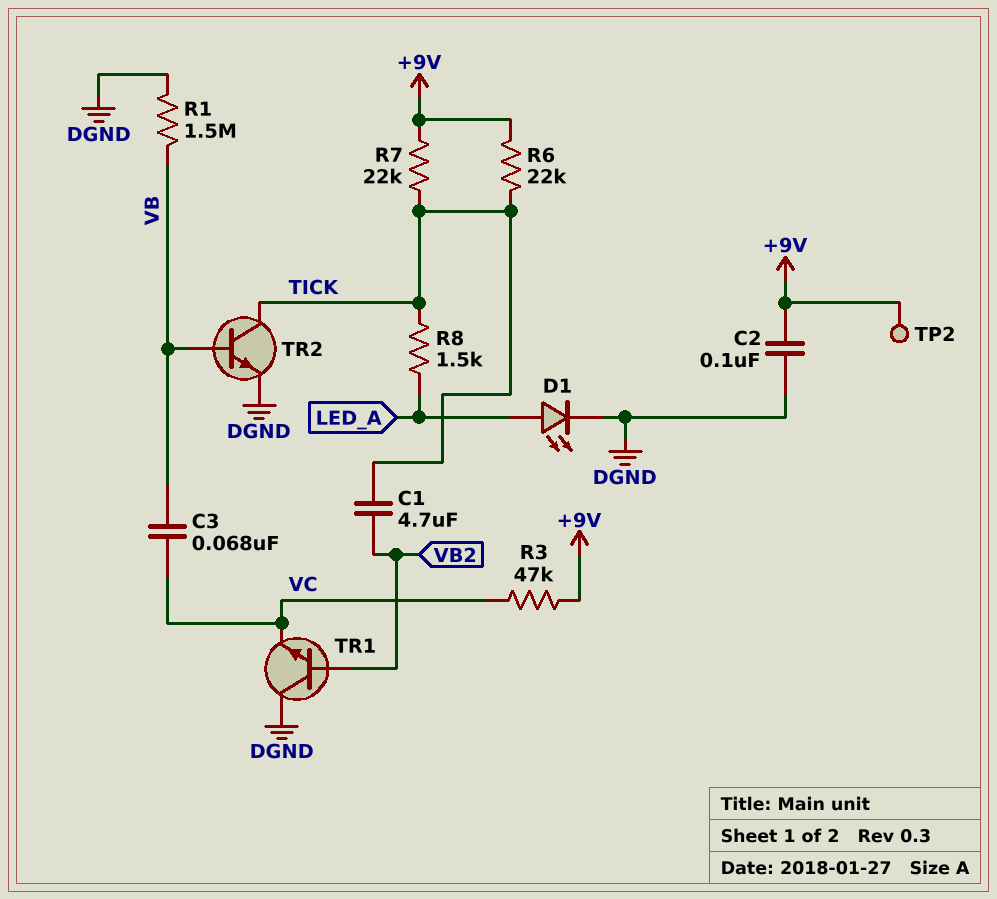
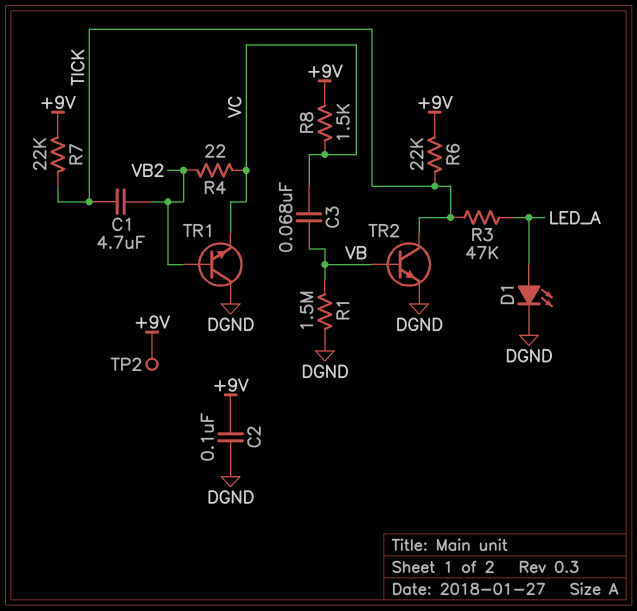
R3: 47k (+9V, VC) -> 47k (LED_A, TICK)
R4: none -> 22 (VB2, VC)
R8: 1.5k (LED_A, TICK) -> 1.5k (+9V, VC)

